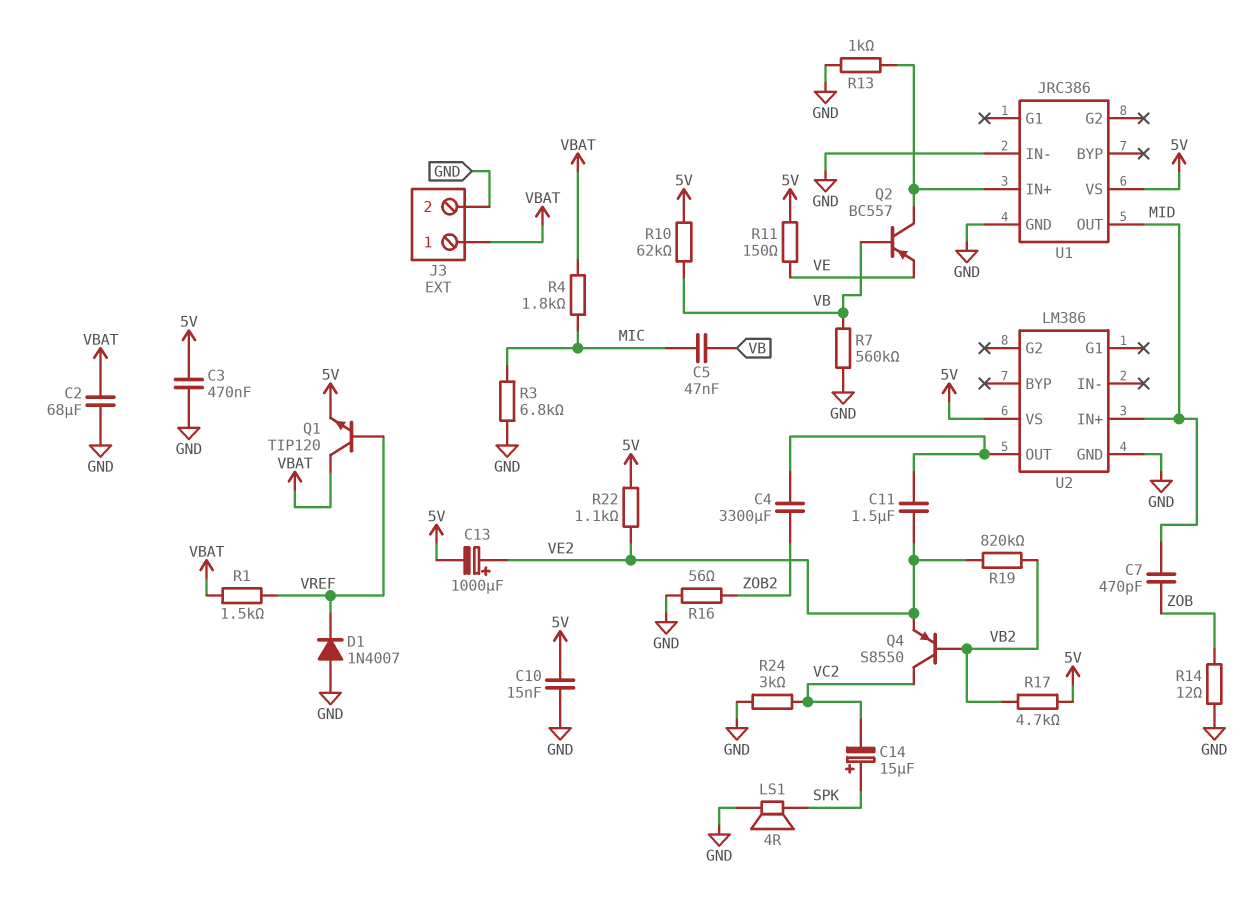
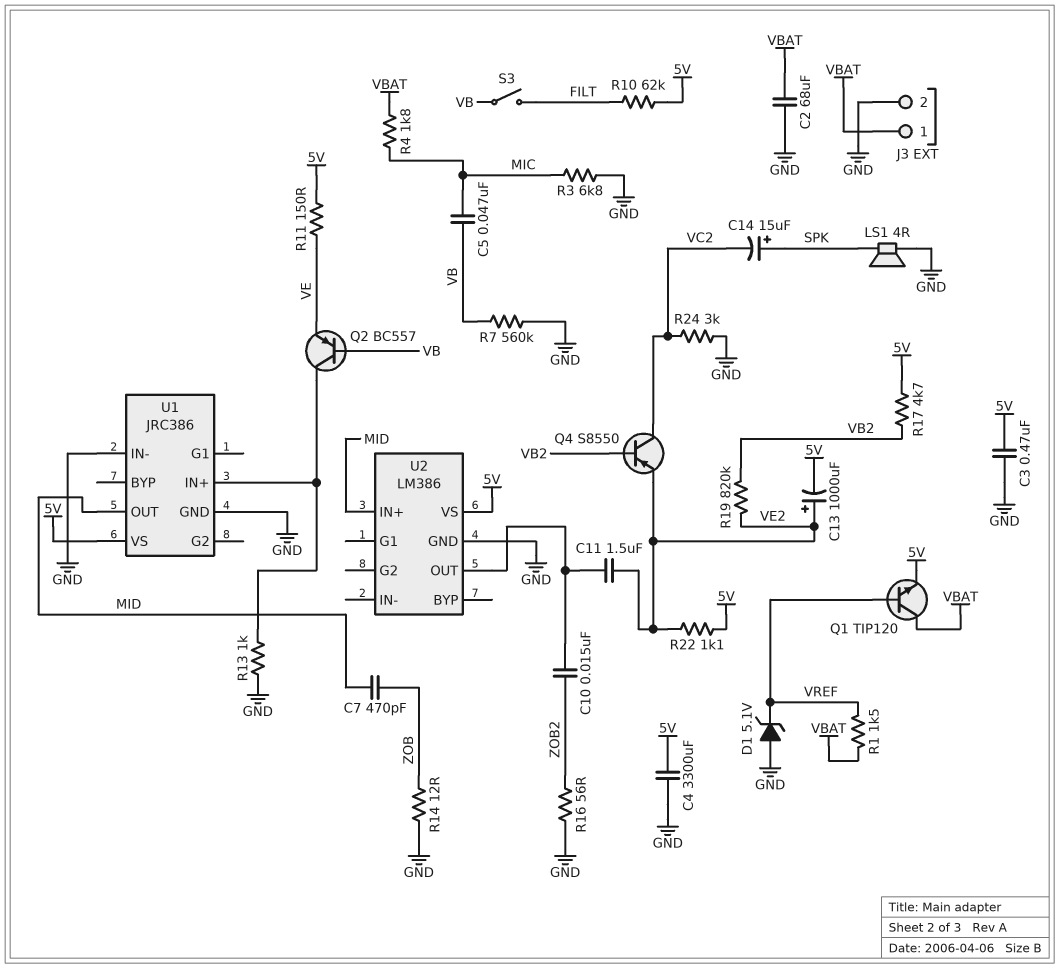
C4: 3300uF (U2/OUT, ZOB2) -> 3300uF (5V, GND)
C10: 15nF (5V, GND) -> 15nF (U2/OUT, ZOB2)
D1: diode 1N4007 (A GND, K VREF) -> zener 5.1V (A GND, K VREF)
R10: 62k (5V, VB) -> 62k (5V, FILT)
S3: none -> switch (FILT, VB)

